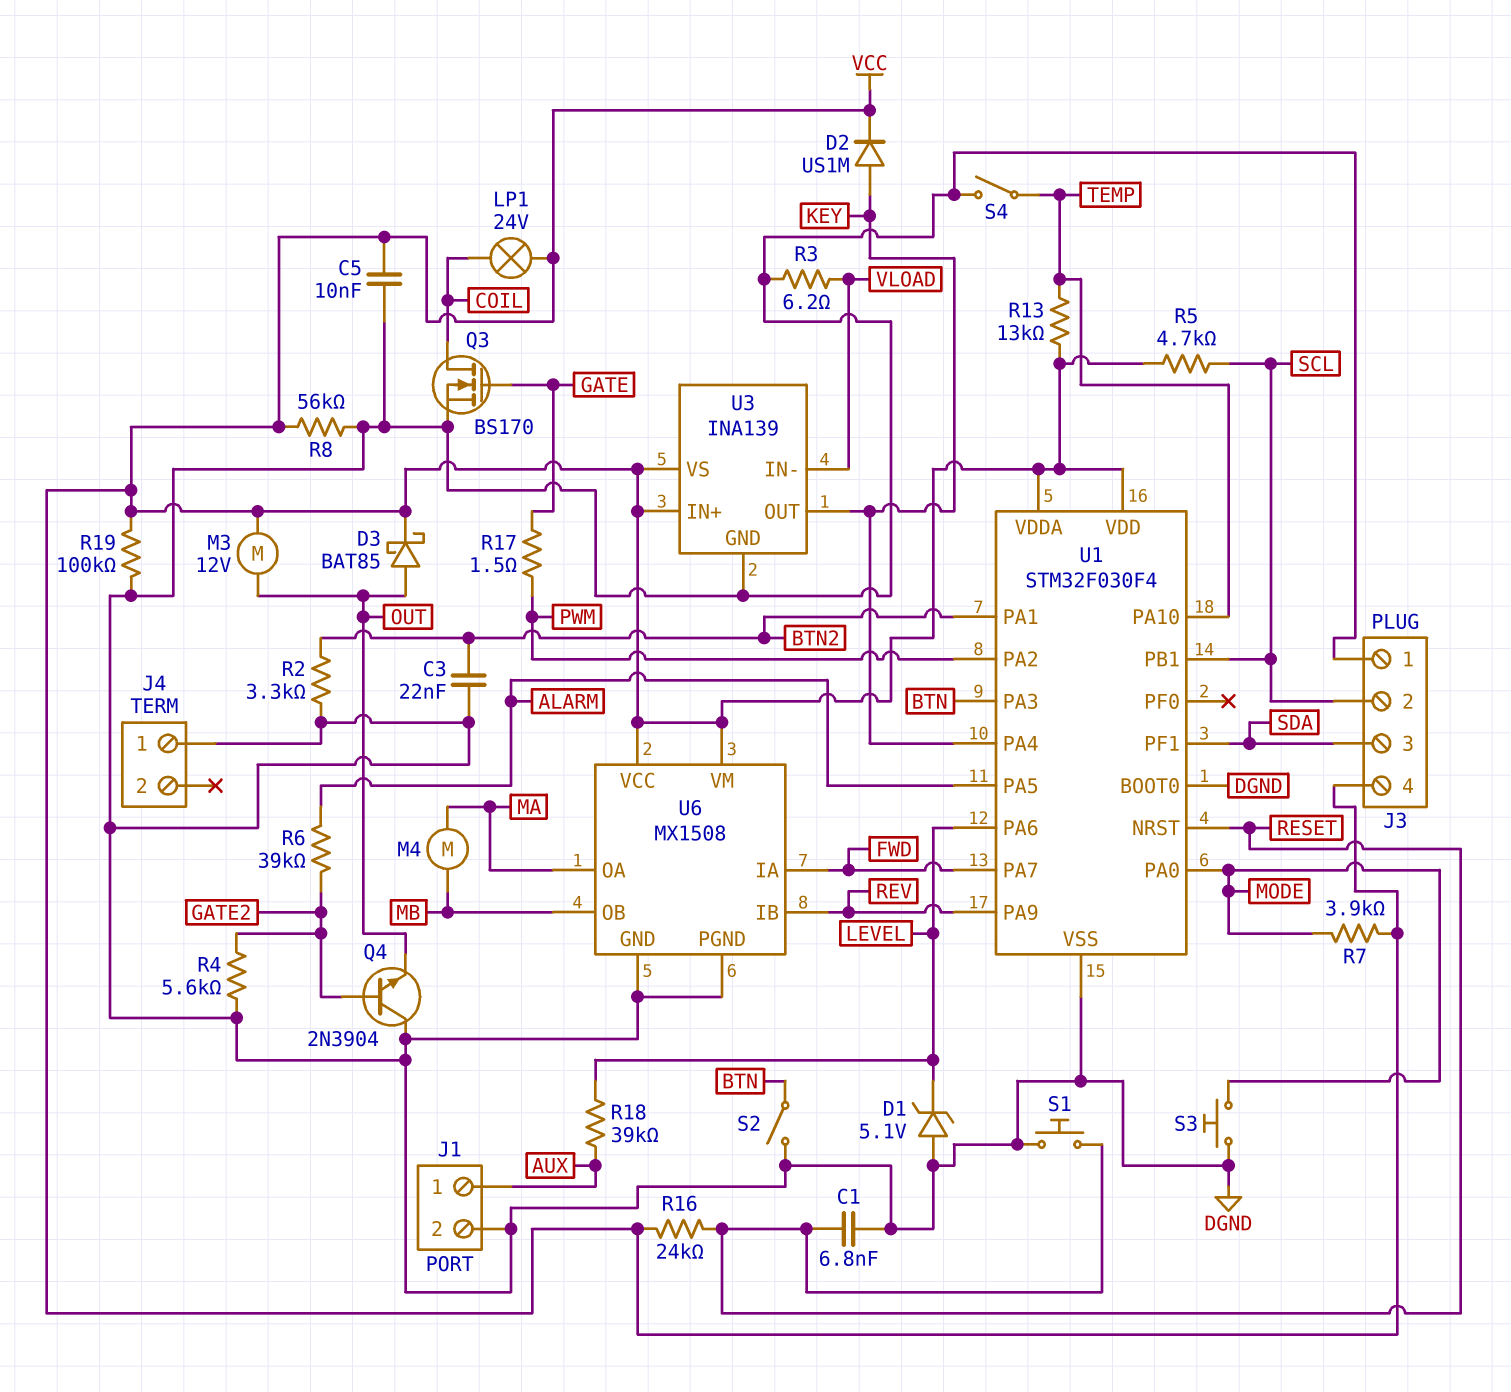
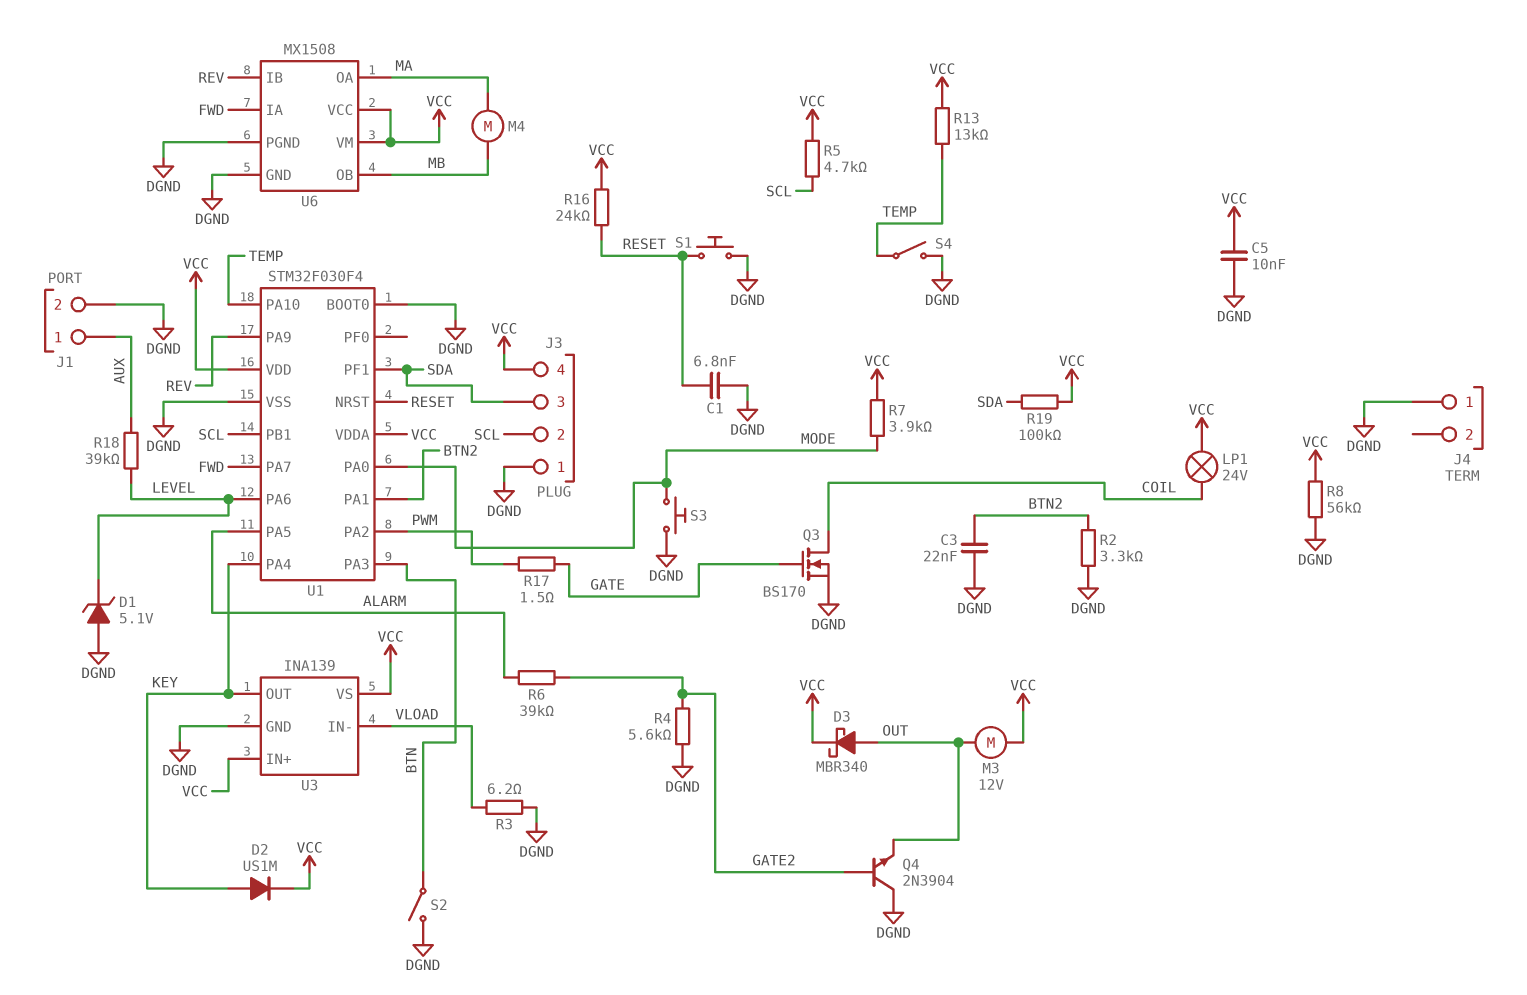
D3: schottky BAT85 (A OUT, K VCC) -> schottky MBR340 (A OUT, K VCC)
R19: 100k (DGND, VCC) -> 100k (SDA, VCC)

